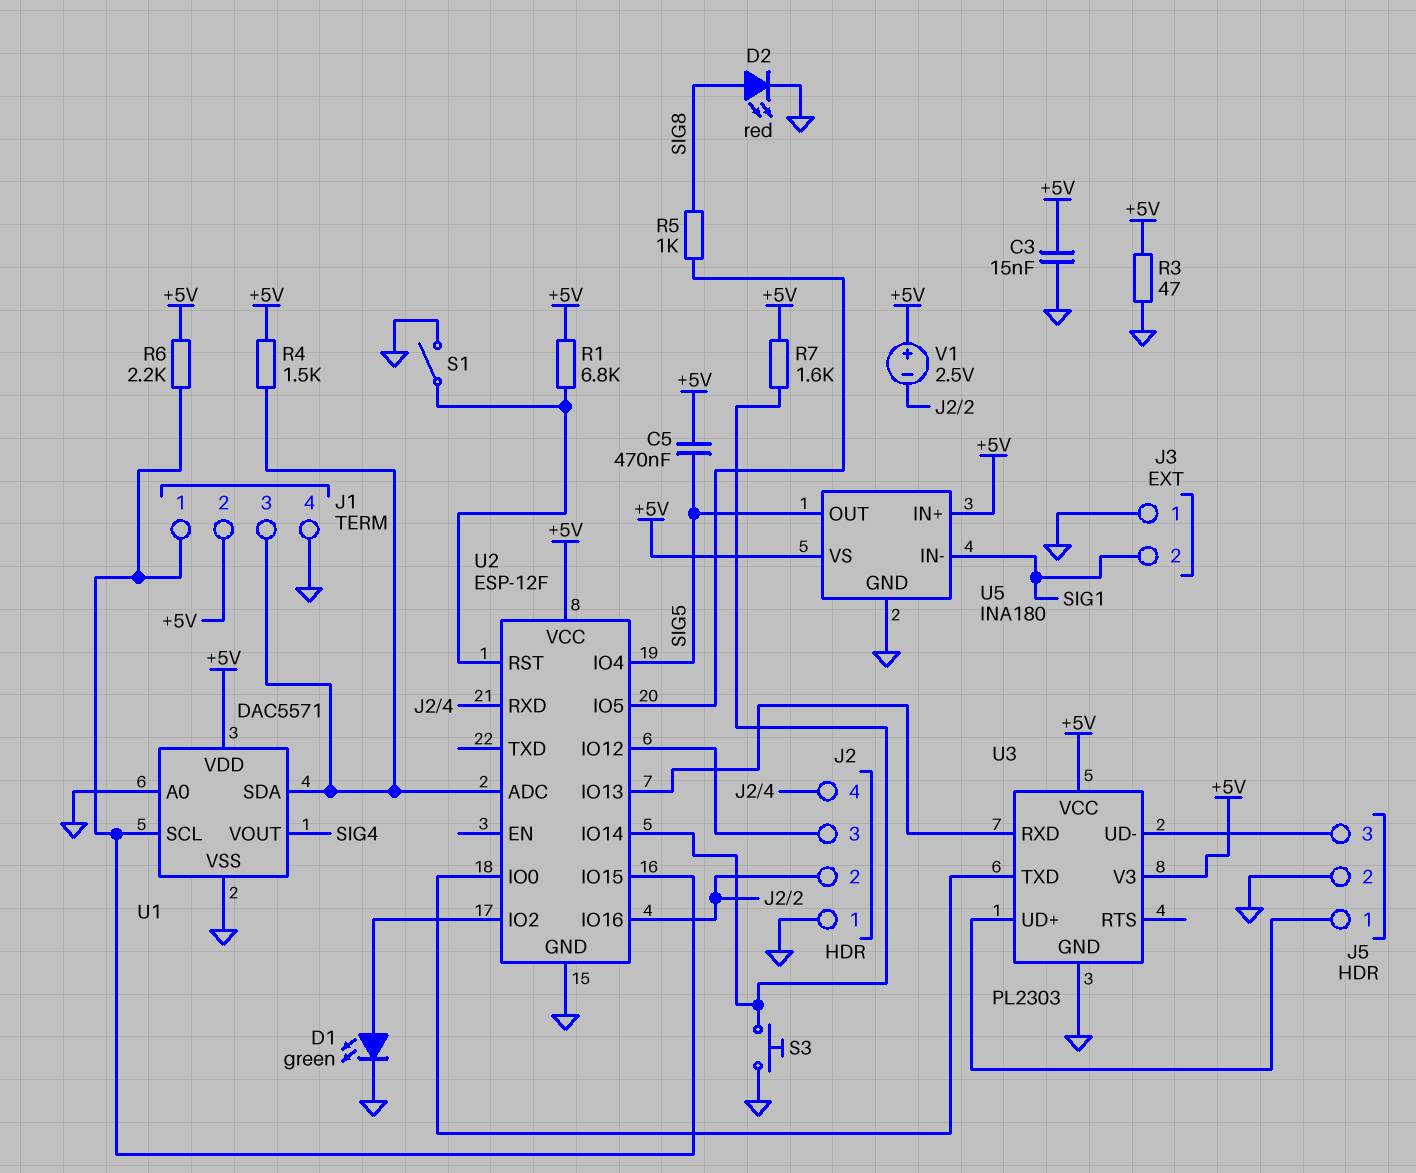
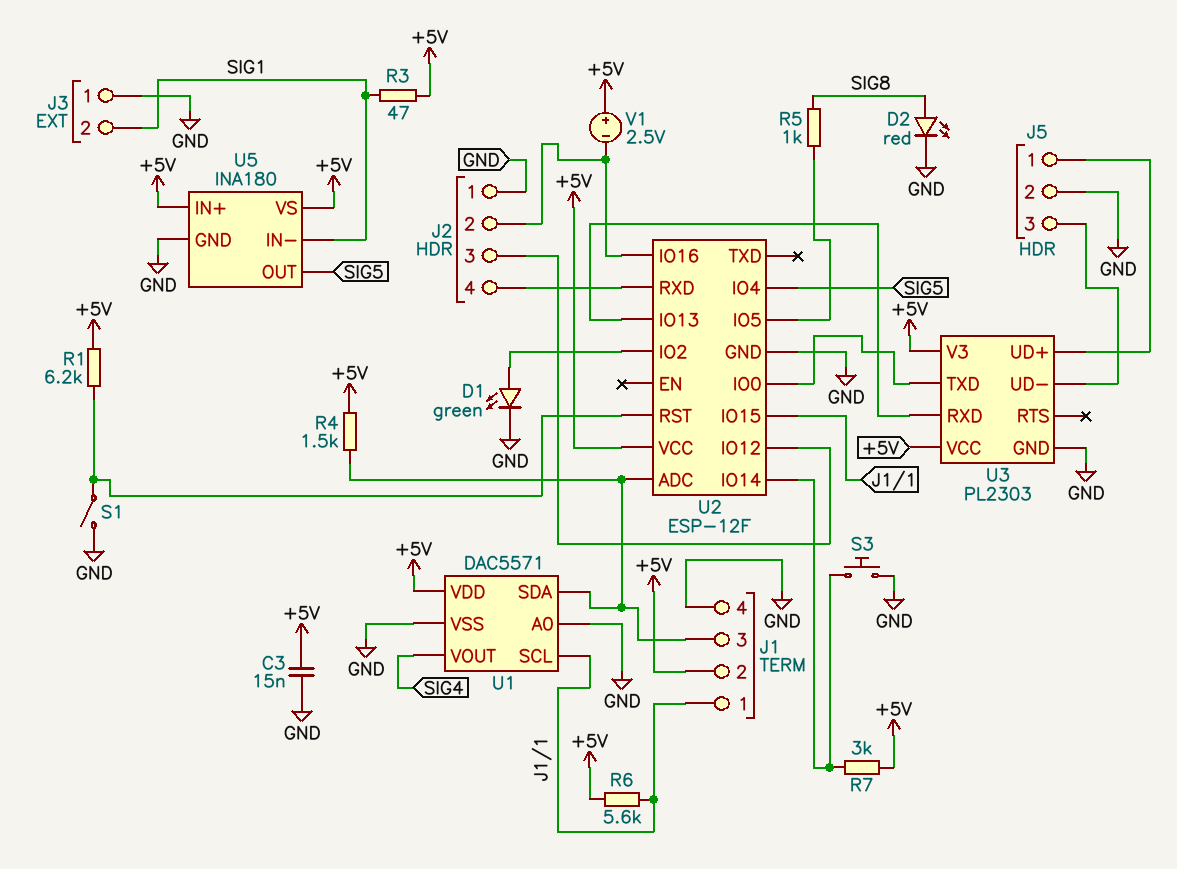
C5: 470nF (+5V, SIG5) -> none
R1: 6.8k (+5V, U2/RST) -> 6.2k (+5V, U2/RST)
R3: 47 (+5V, GND) -> 47 (+5V, SIG1)
R6: 2.2k (+5V, J1/1) -> 5.6k (+5V, J1/1)
R7: 1.6k (+5V, U2/IO14) -> 3k (+5V, U2/IO14)

